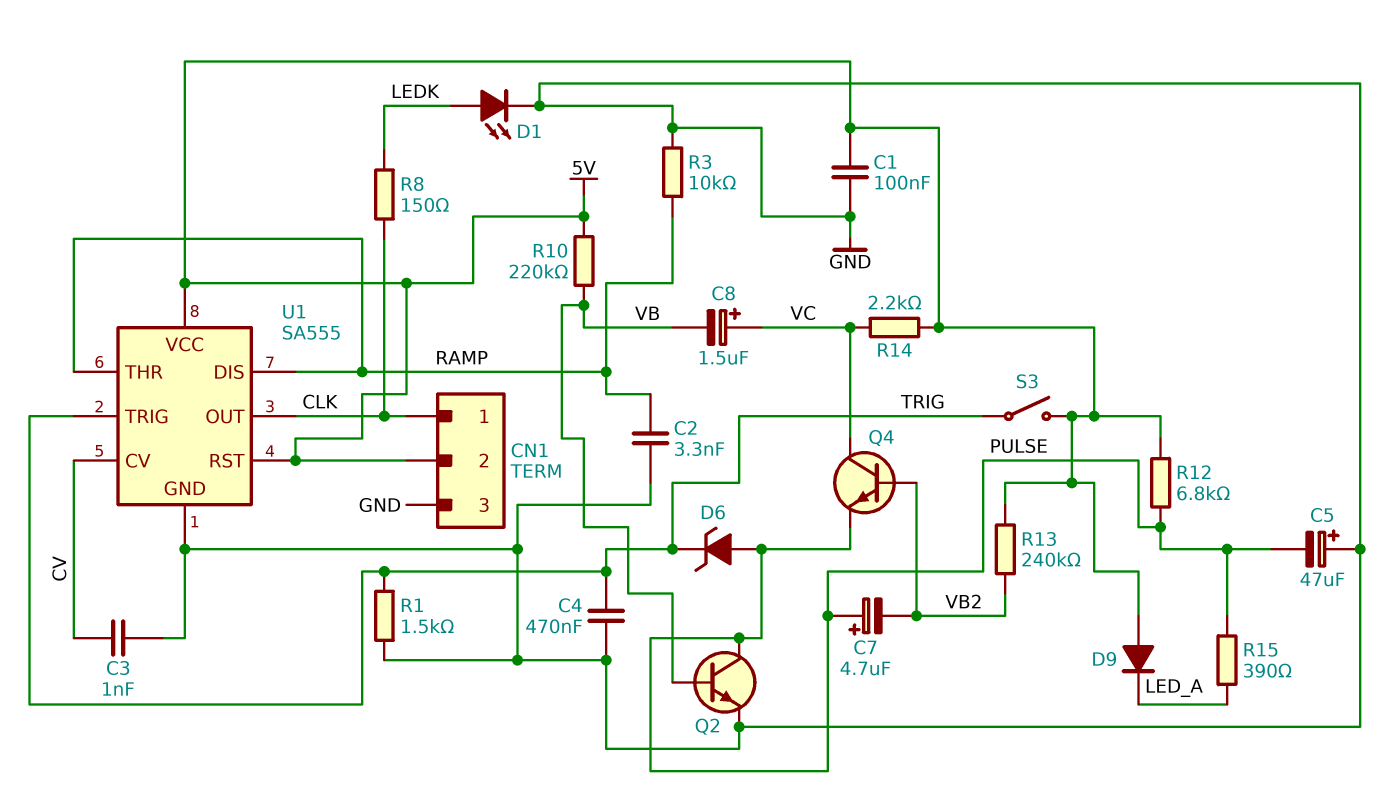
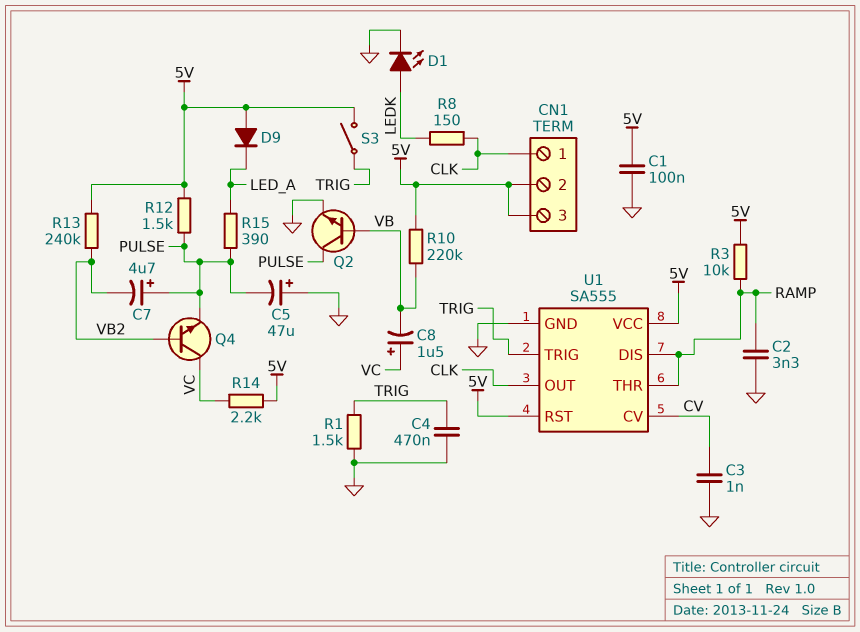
CN1 pin 3: GND -> 5V
D6: zener (A PULSE, K TRIG) -> none
R3: 10k (GND, RAMP) -> 10k (5V, RAMP)
R12: 6.8k (5V, PULSE) -> 1.5k (5V, PULSE)

